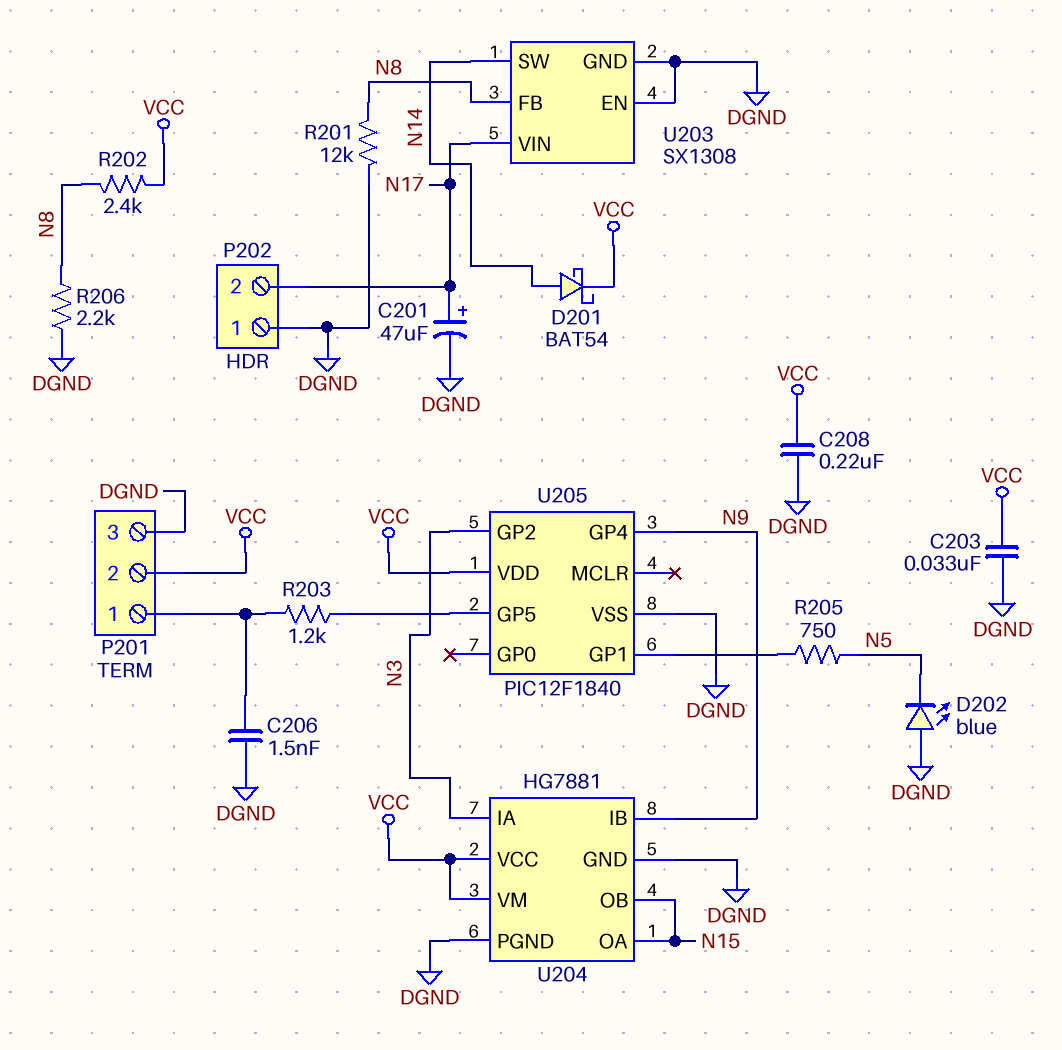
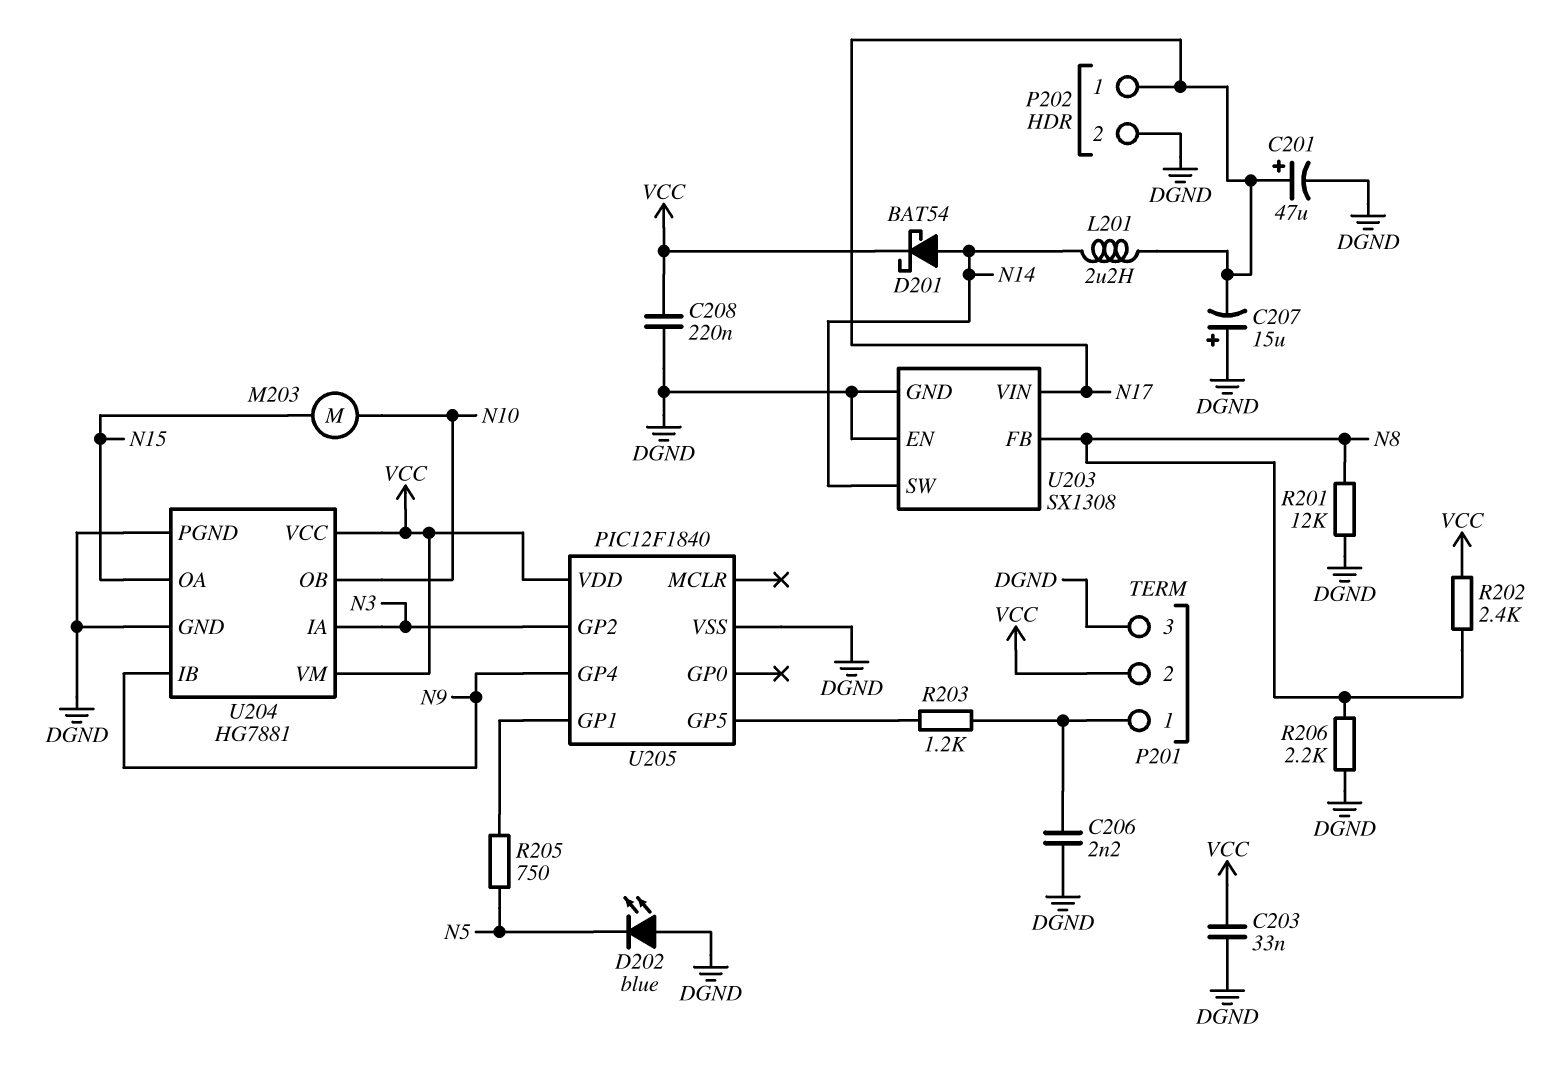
C206: 1.5nF (DGND, P201/1) -> 2.2nF (DGND, P201/1)
C207: none -> 15uF (plus DGND, minus N17)
L201: none -> 2.2uH (N14, N17)
M203: none -> motor (N10, N15)
P202 pin 1: DGND -> N17
P202 pin 2: N17 -> DGND
U204 pin OB: N15 -> N10

